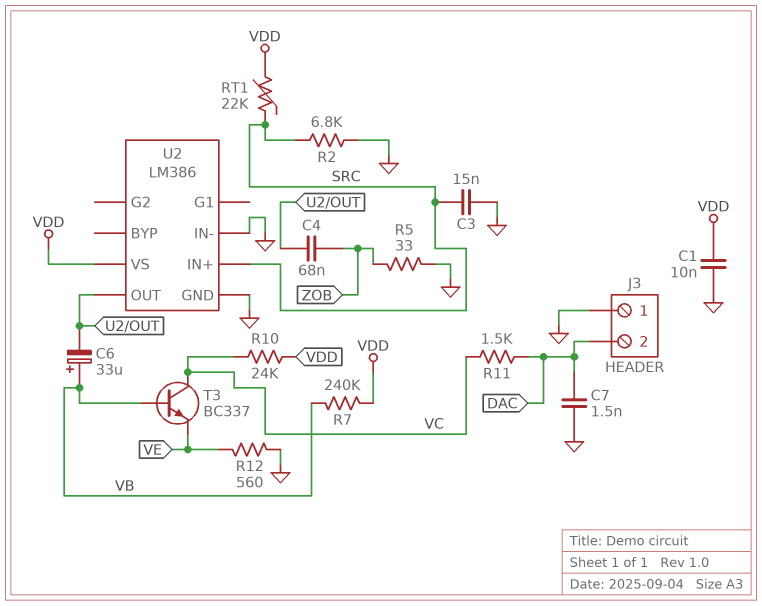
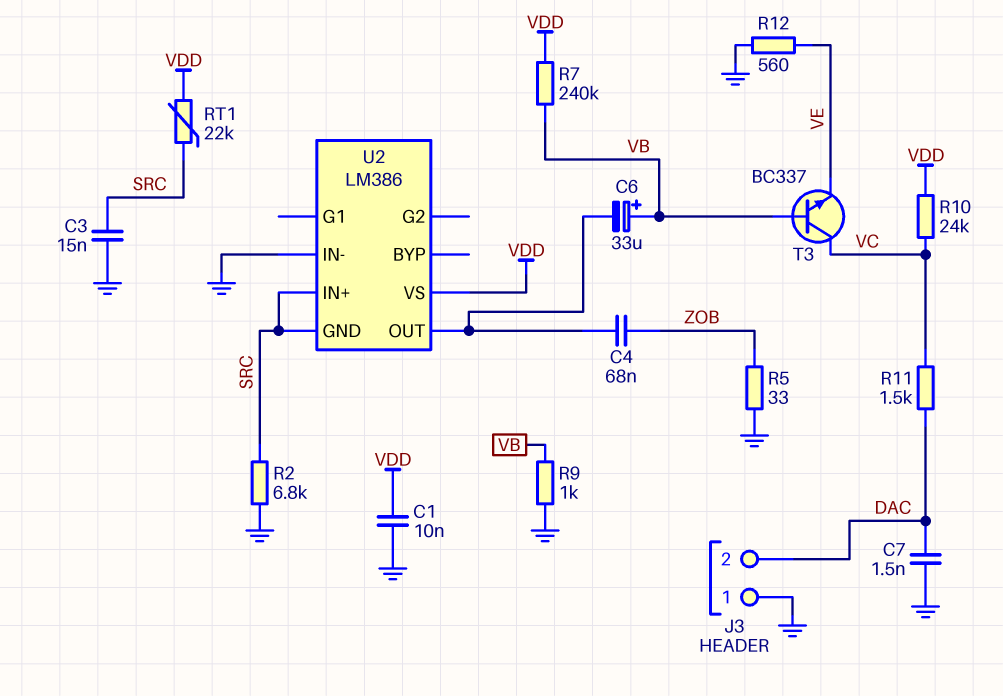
R9: none -> 1k (GND, VB)
U2 pin GND: GND -> SRC

